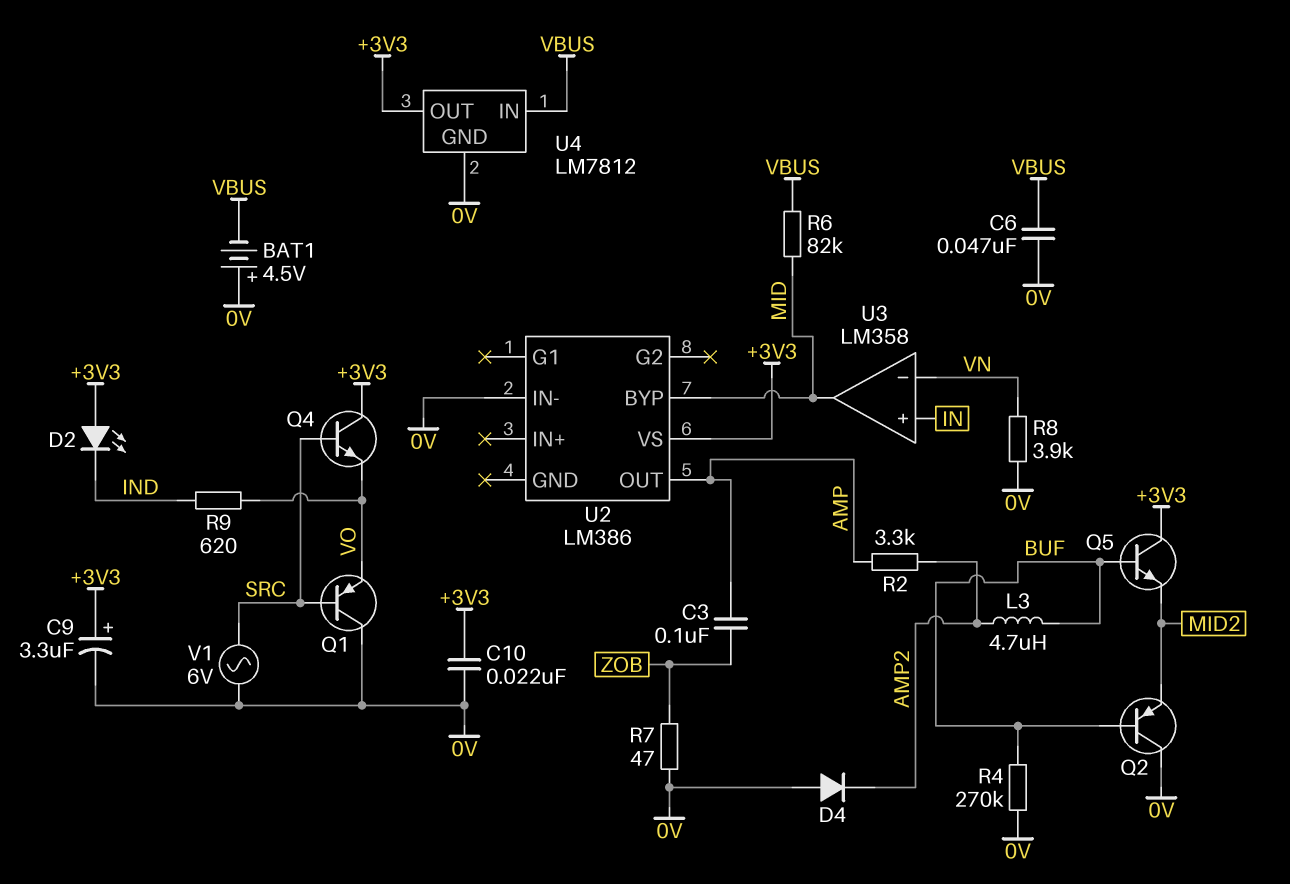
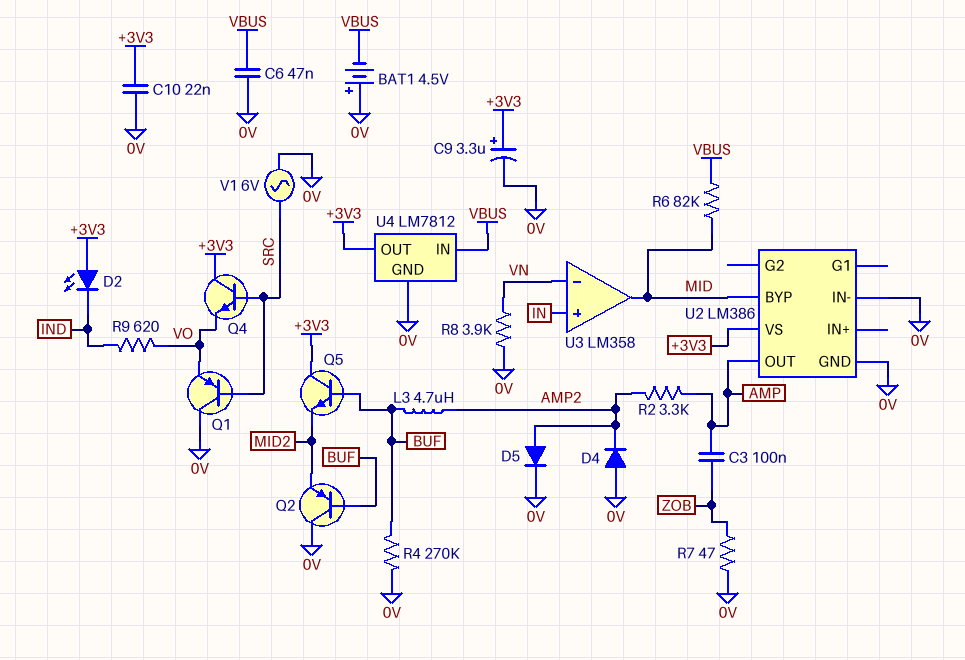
D5: none -> diode (A AMP2, K 0V)
U2 pin GND: none -> 0V

